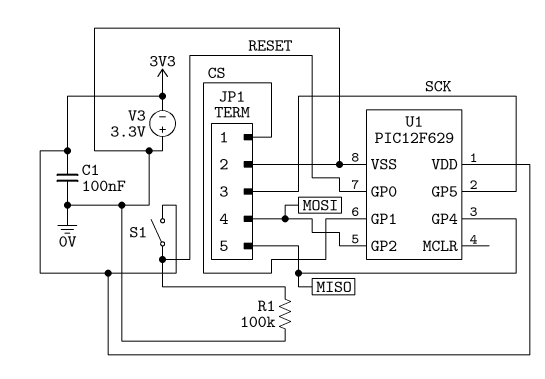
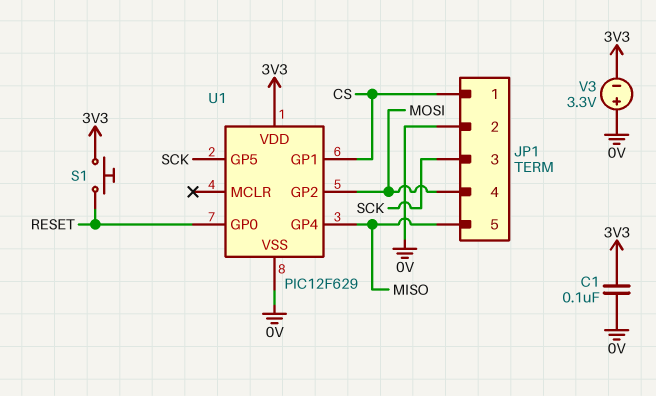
R1: 100k (0V, RESET) -> none
S1: switch (3V3, RESET) -> button (3V3, RESET)

